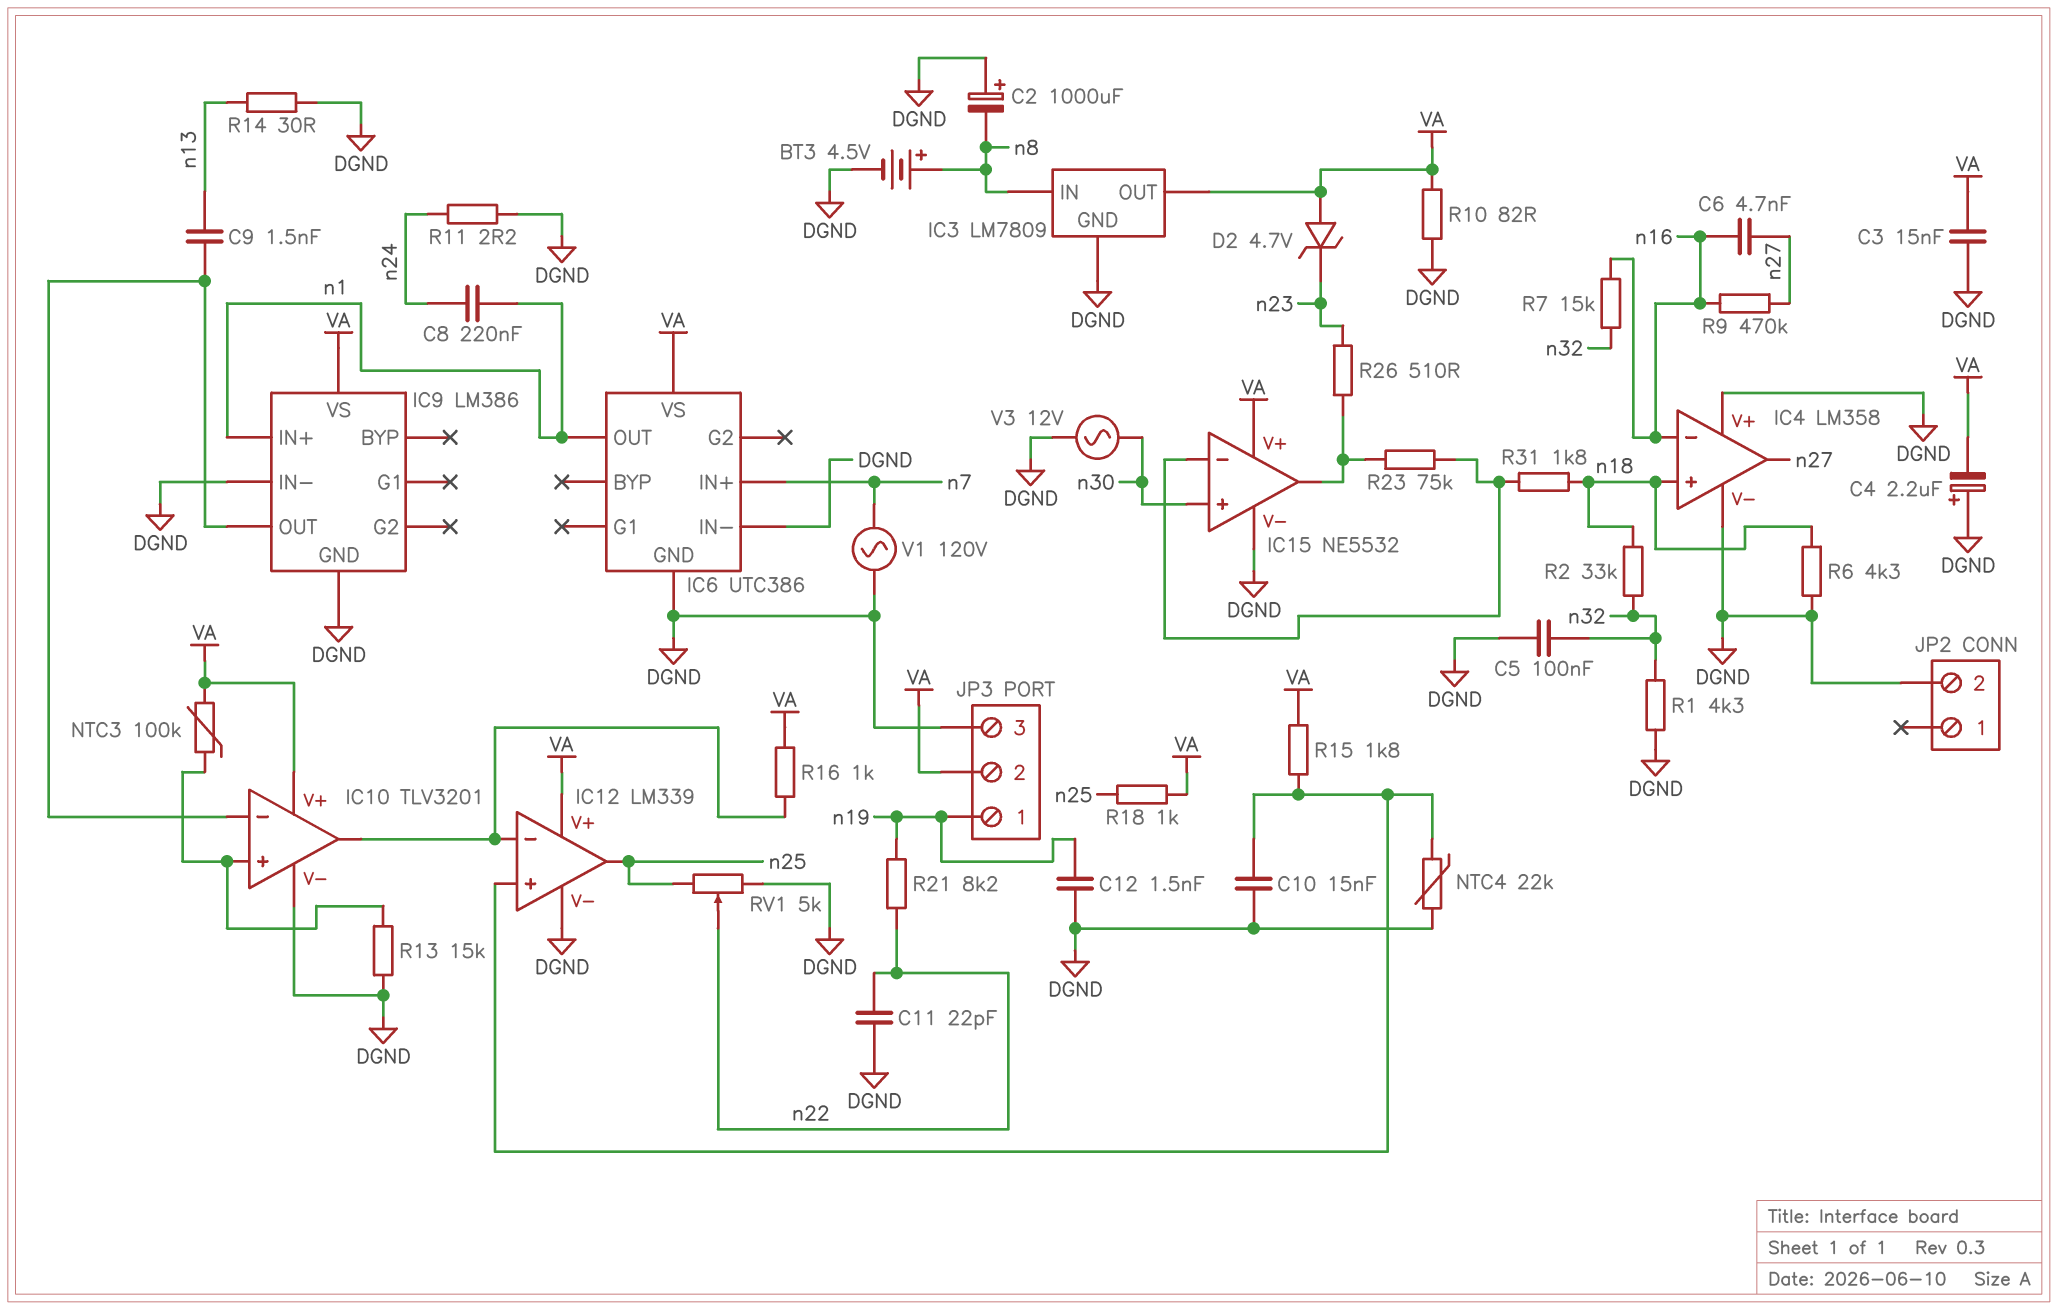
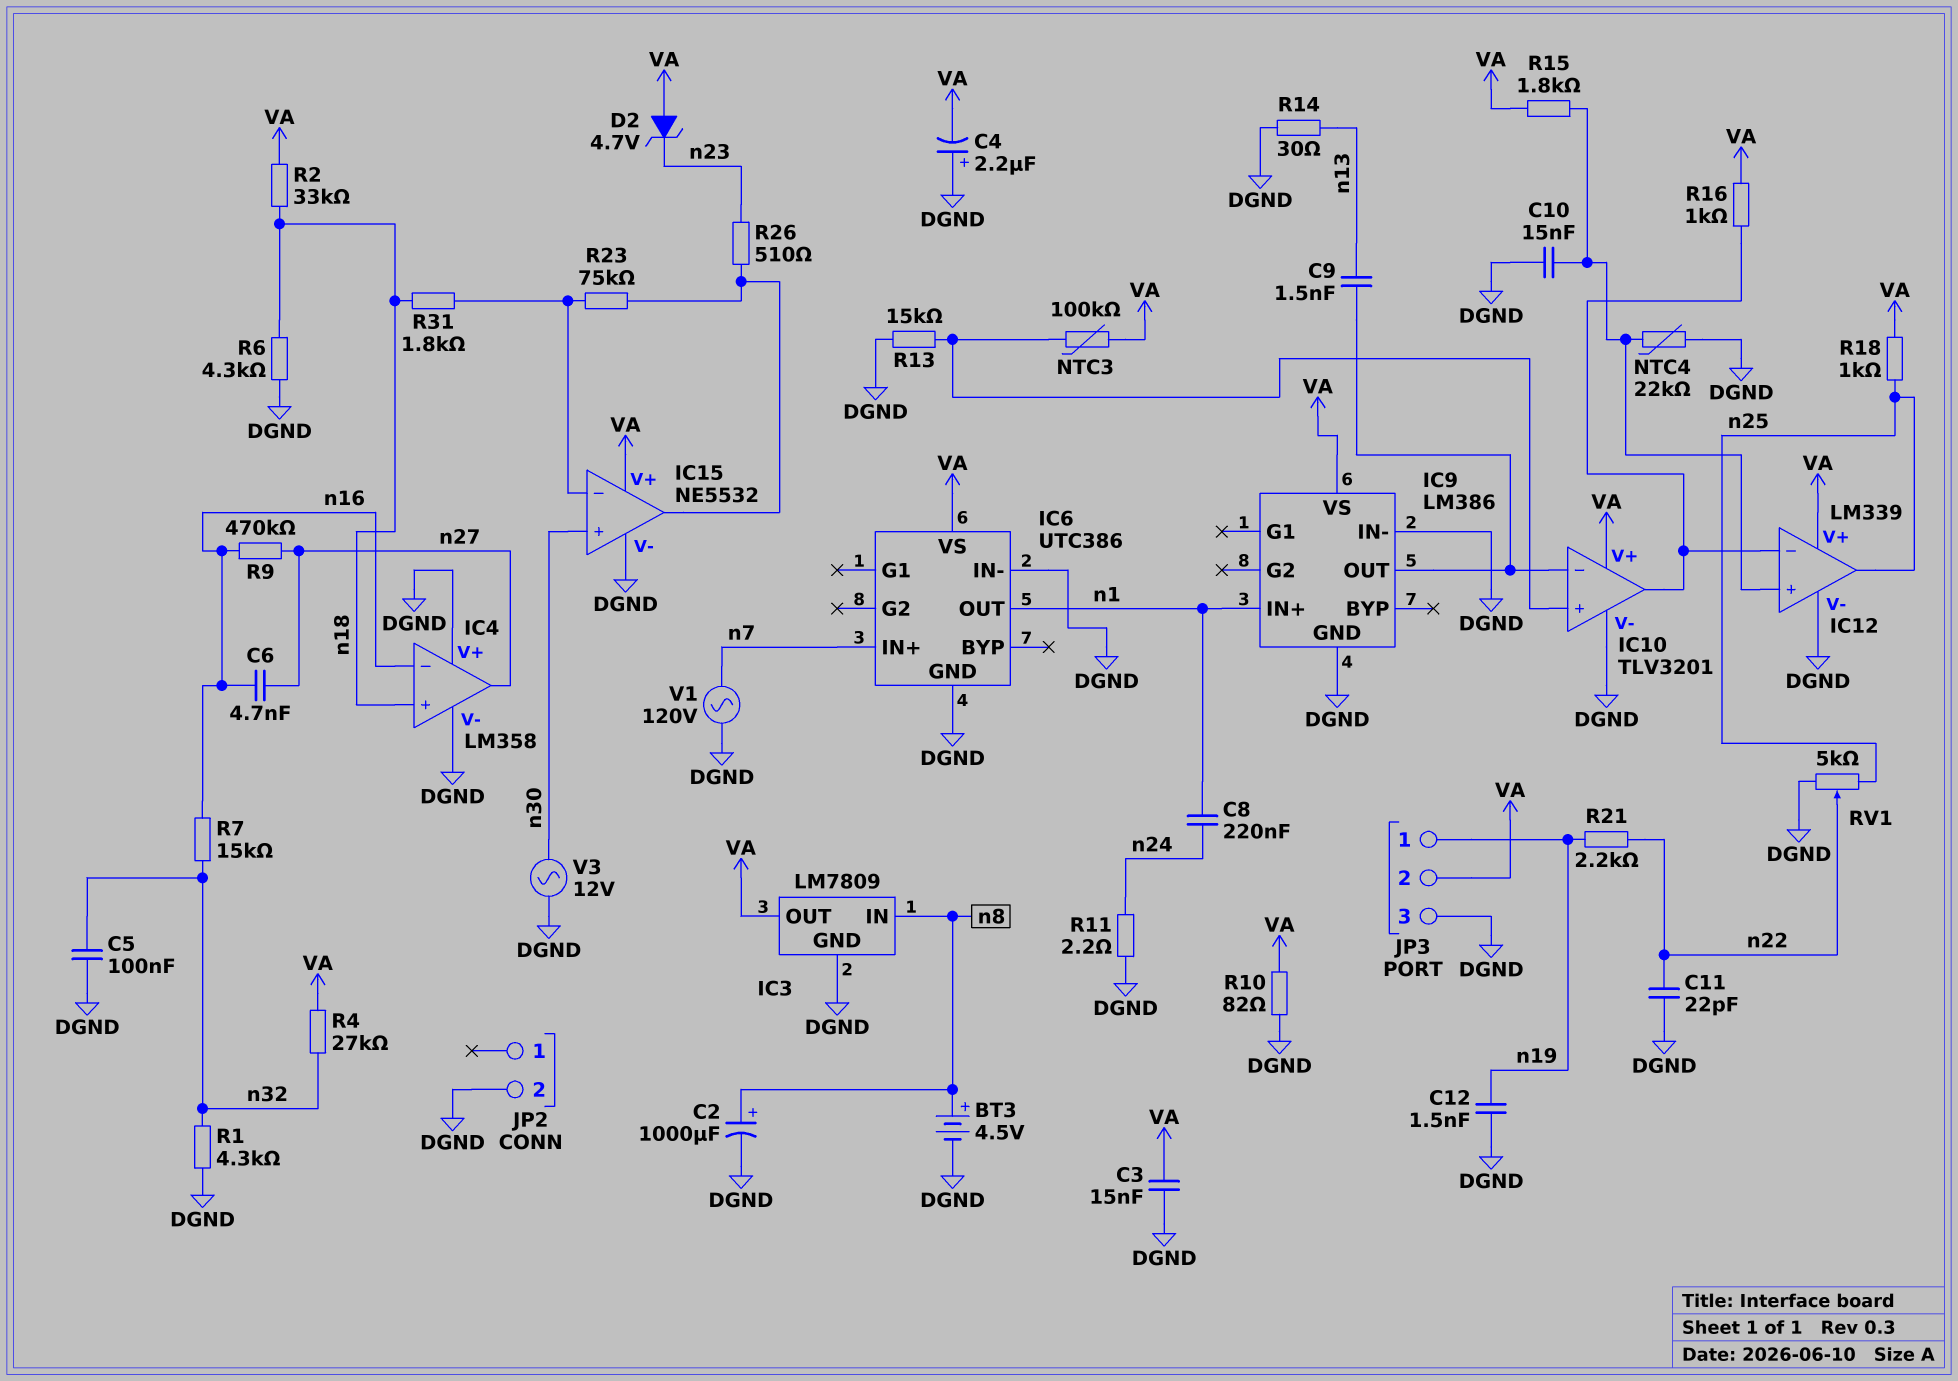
C2: 1000uF (plus DGND, minus n8) -> 1000uF (plus n8, minus DGND)
R2: 33k (n18, n32) -> 33k (VA, n18)
R4: none -> 27k (VA, n32)
R21: 8.2k (n19, n22) -> 2.2k (n19, n22)

